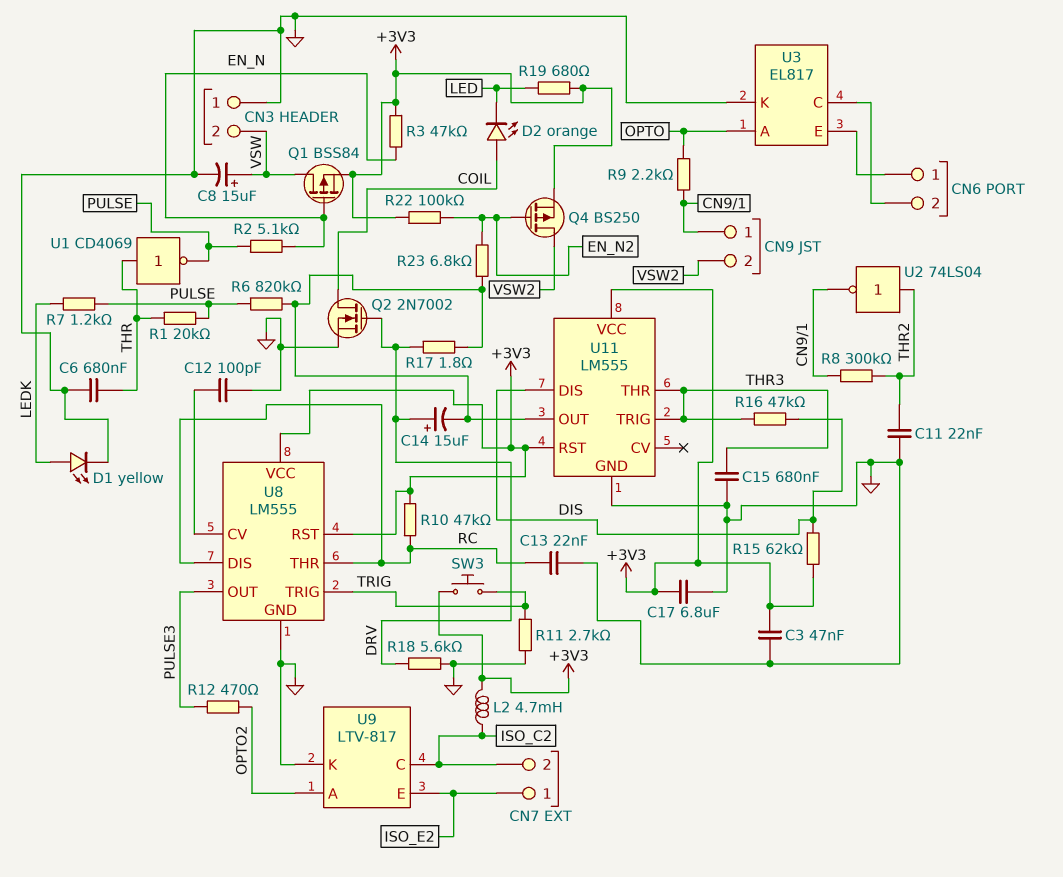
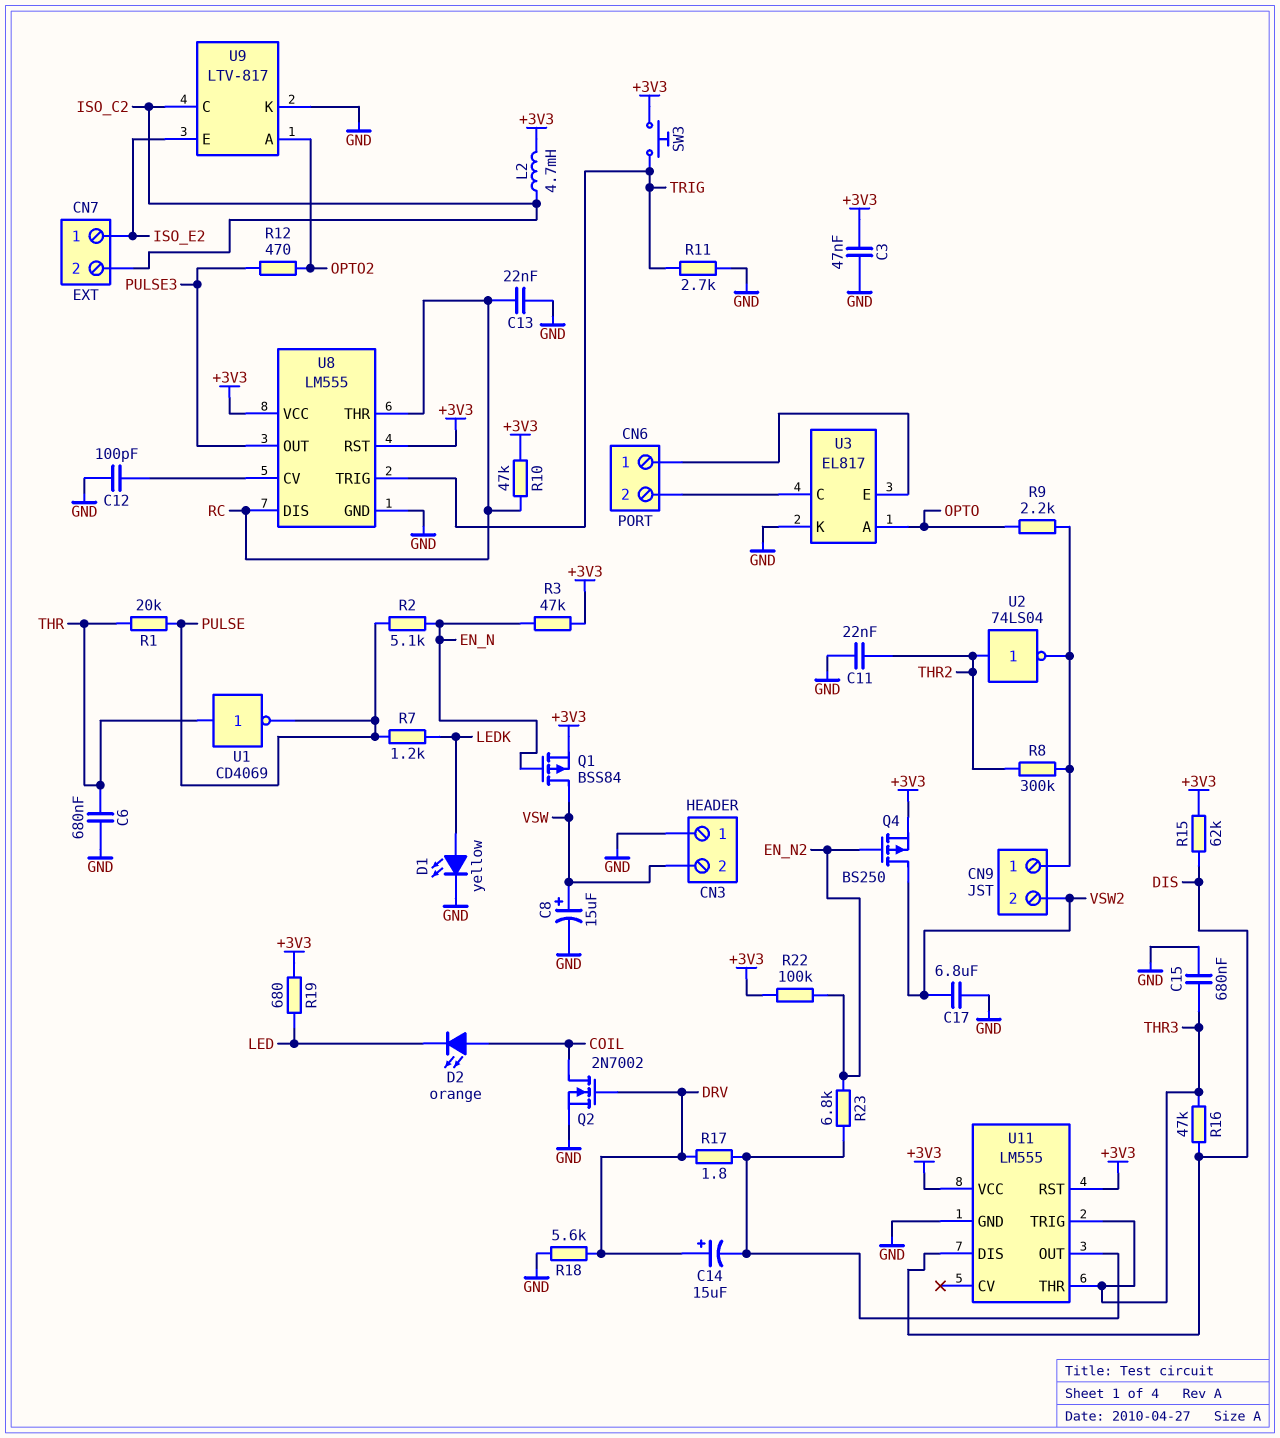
C17: 6.8uF (+3V3, GND) -> 6.8uF (GND, VSW2)
R6: 820k (PULSE, U11/OUT) -> none

